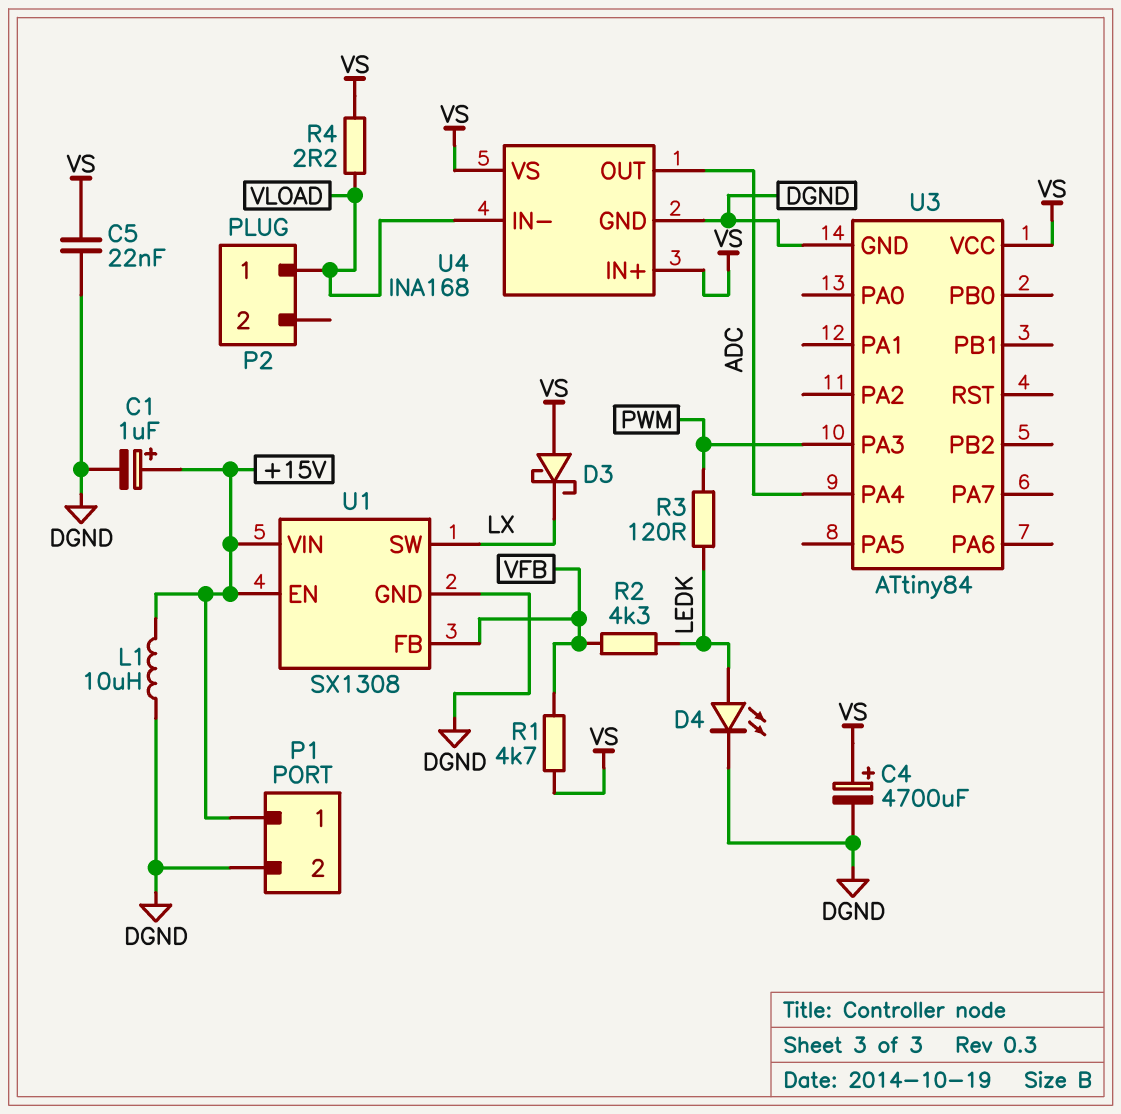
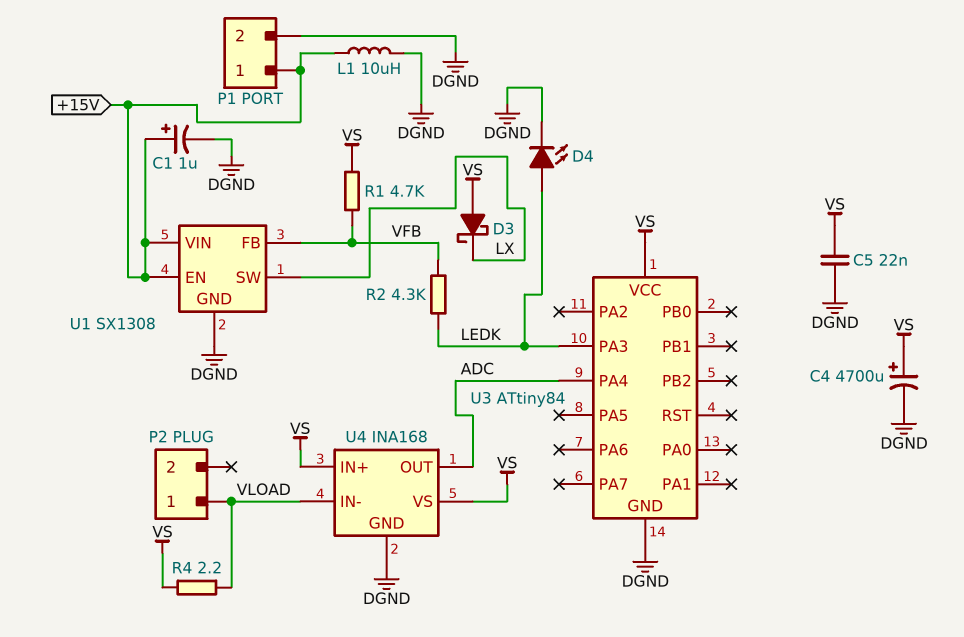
R3: 120 (LEDK, PWM) -> none
U3 pin PA3: PWM -> LEDK

